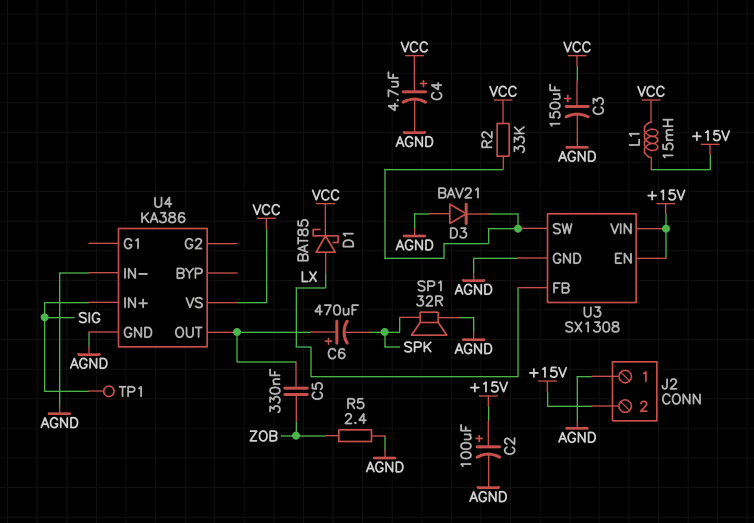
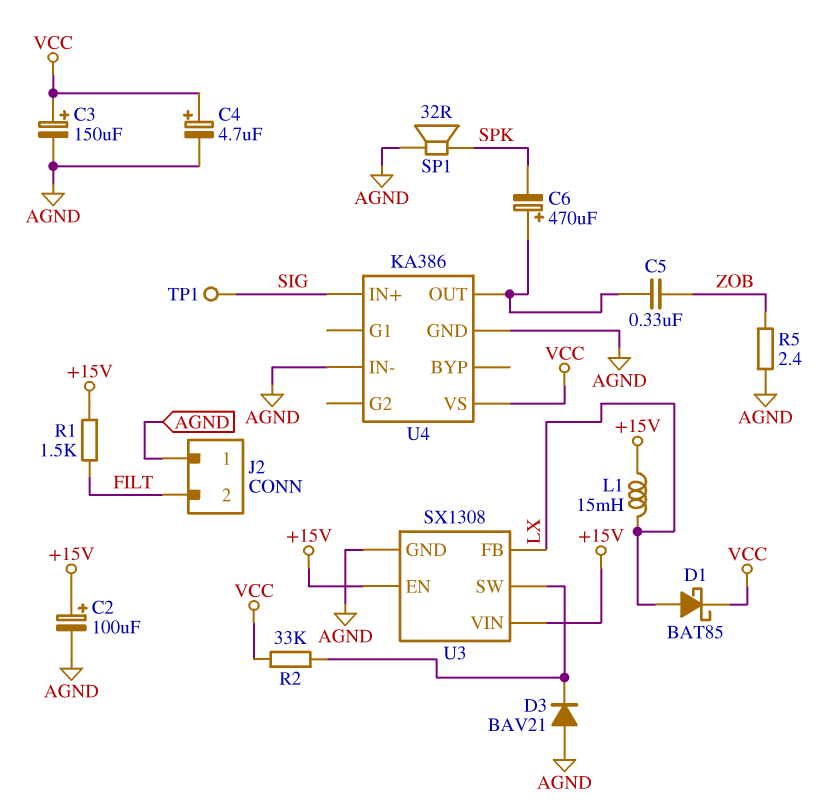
J2 pin 2: +15V -> FILT
L1: 15mH (+15V, VCC) -> 15mH (+15V, LX)
R1: none -> 1.5k (+15V, FILT)

